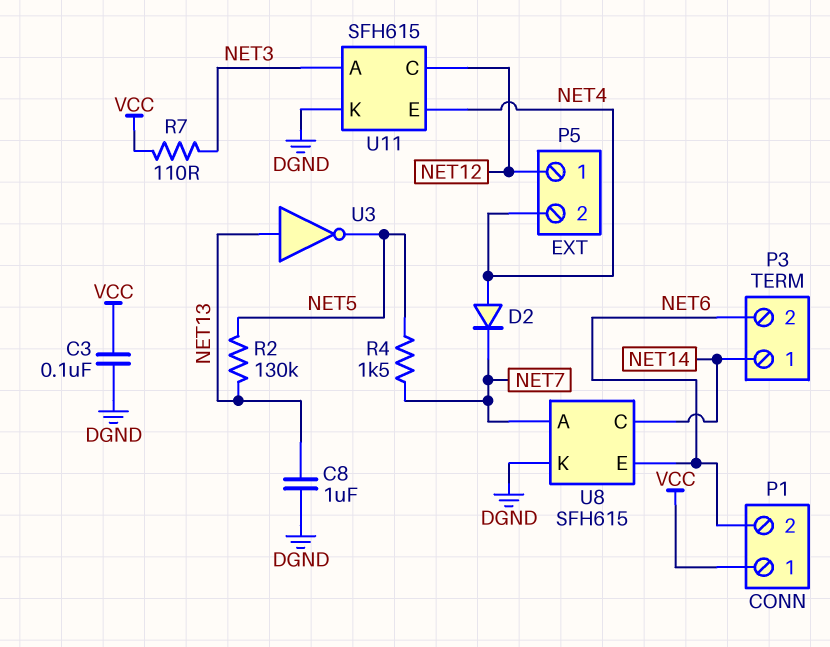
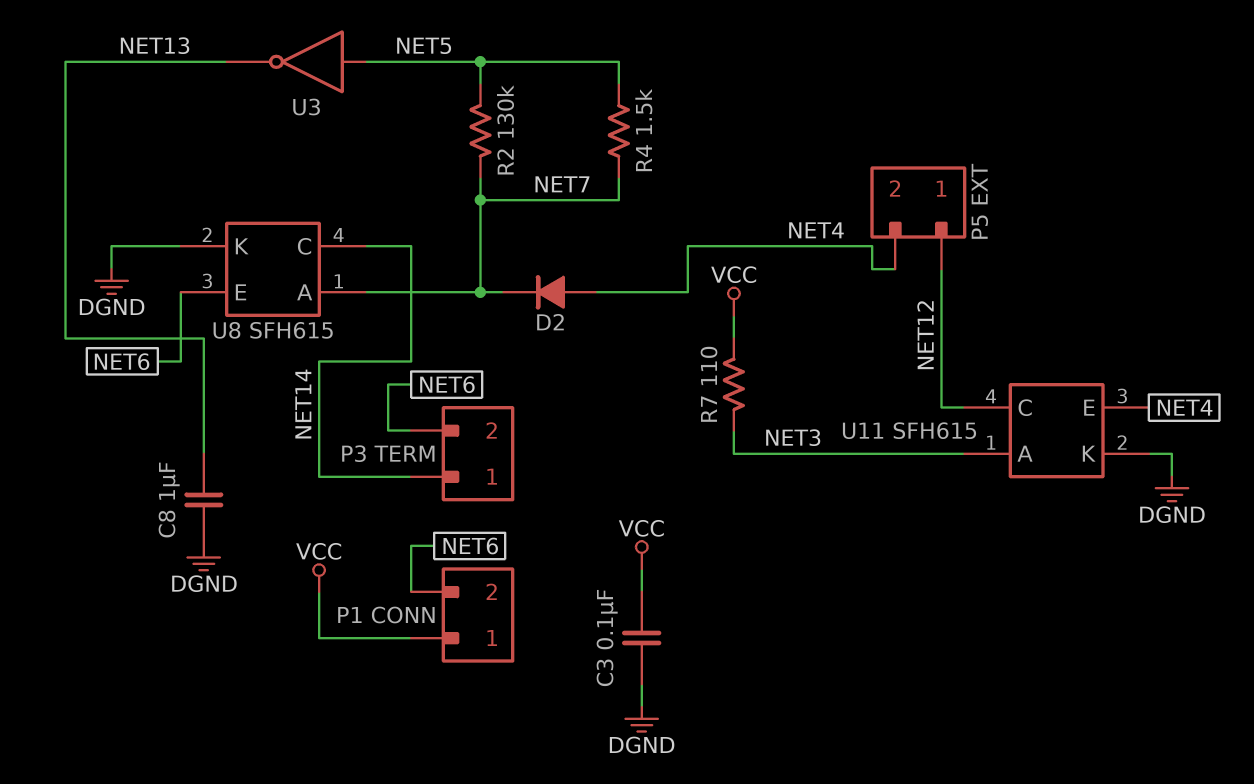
R2: 130k (NET5, NET13) -> 130k (NET5, NET7)
U3: NOT (in NET13, out NET5) -> NOT (in NET5, out NET13)

